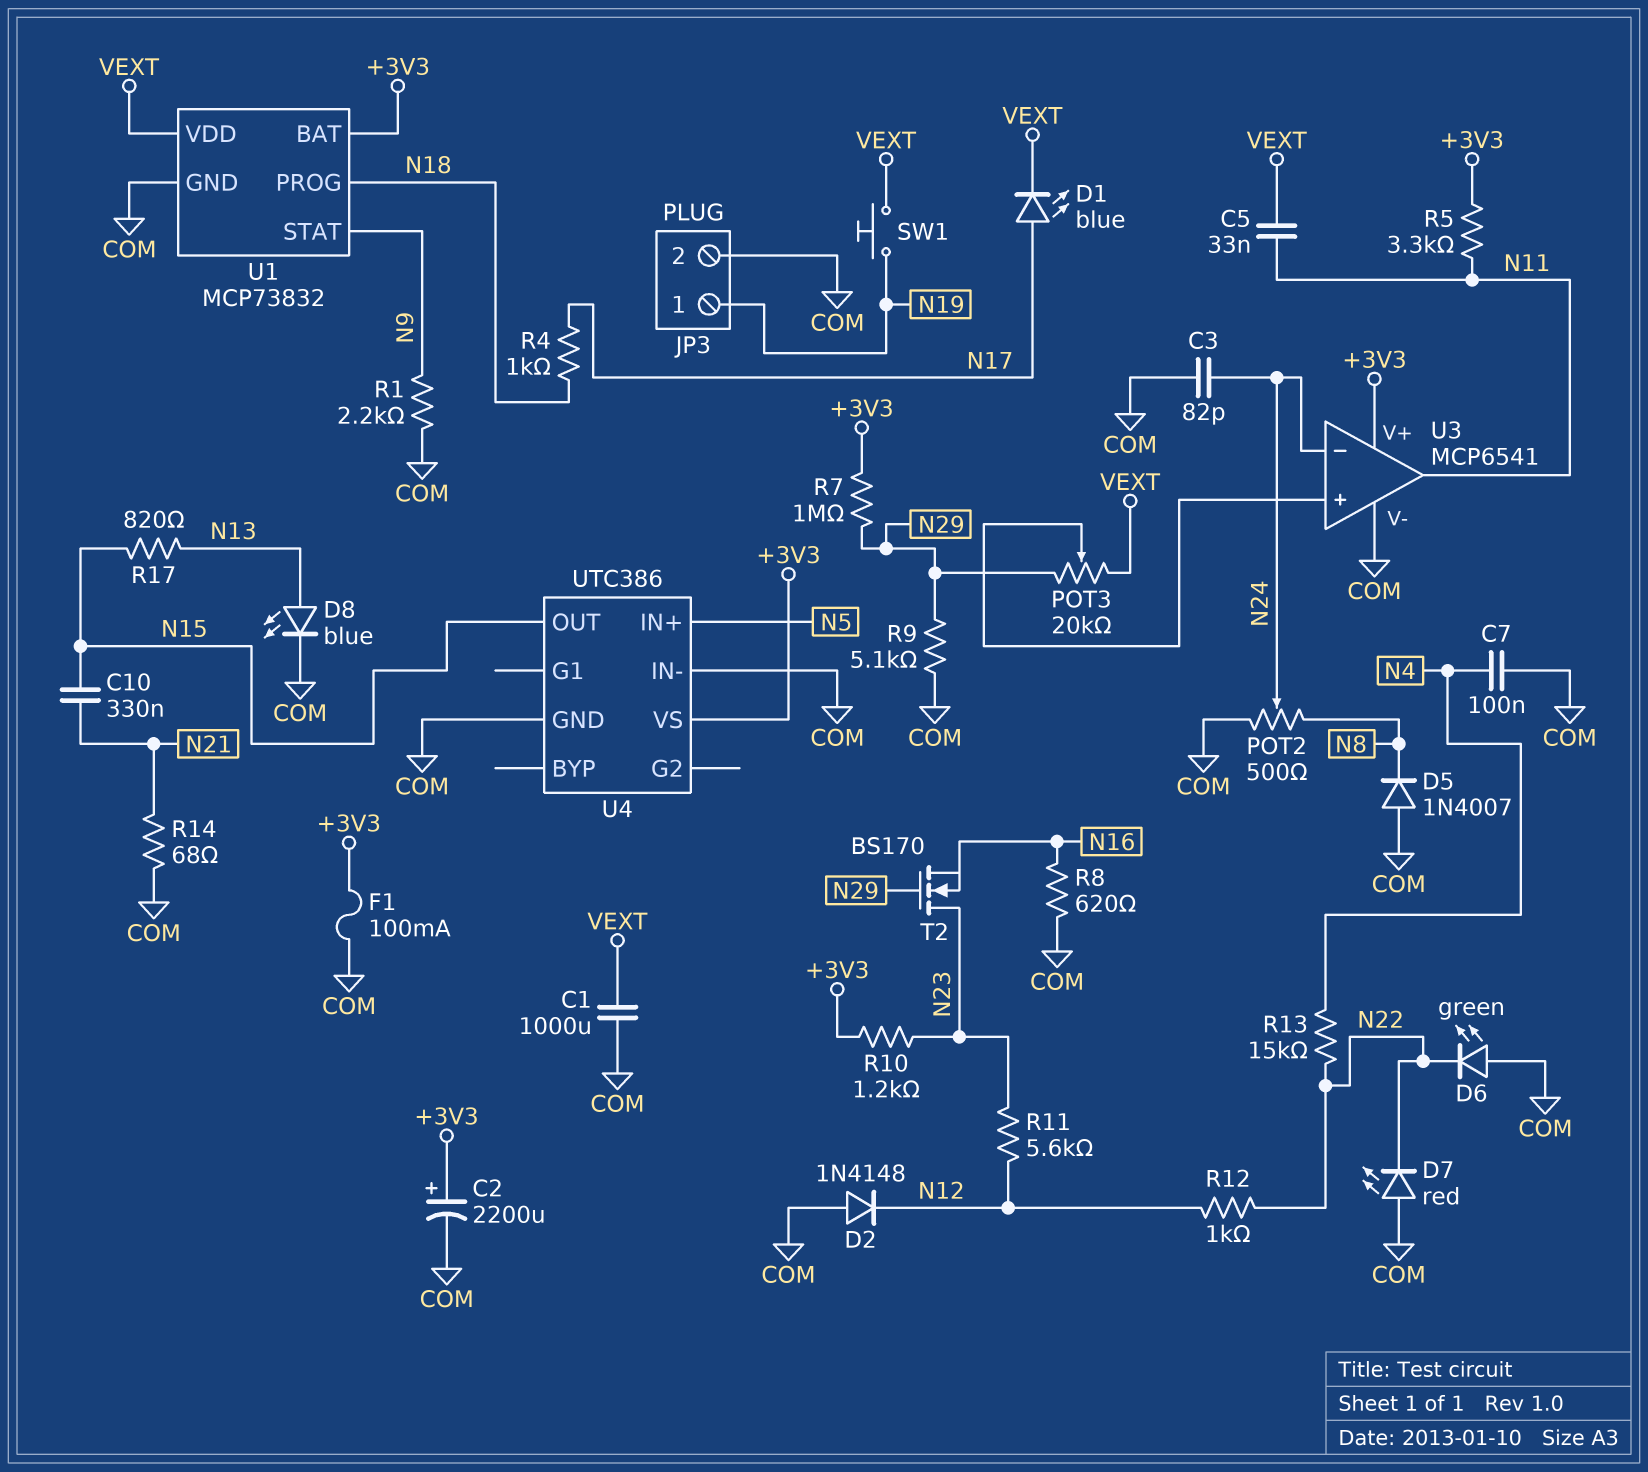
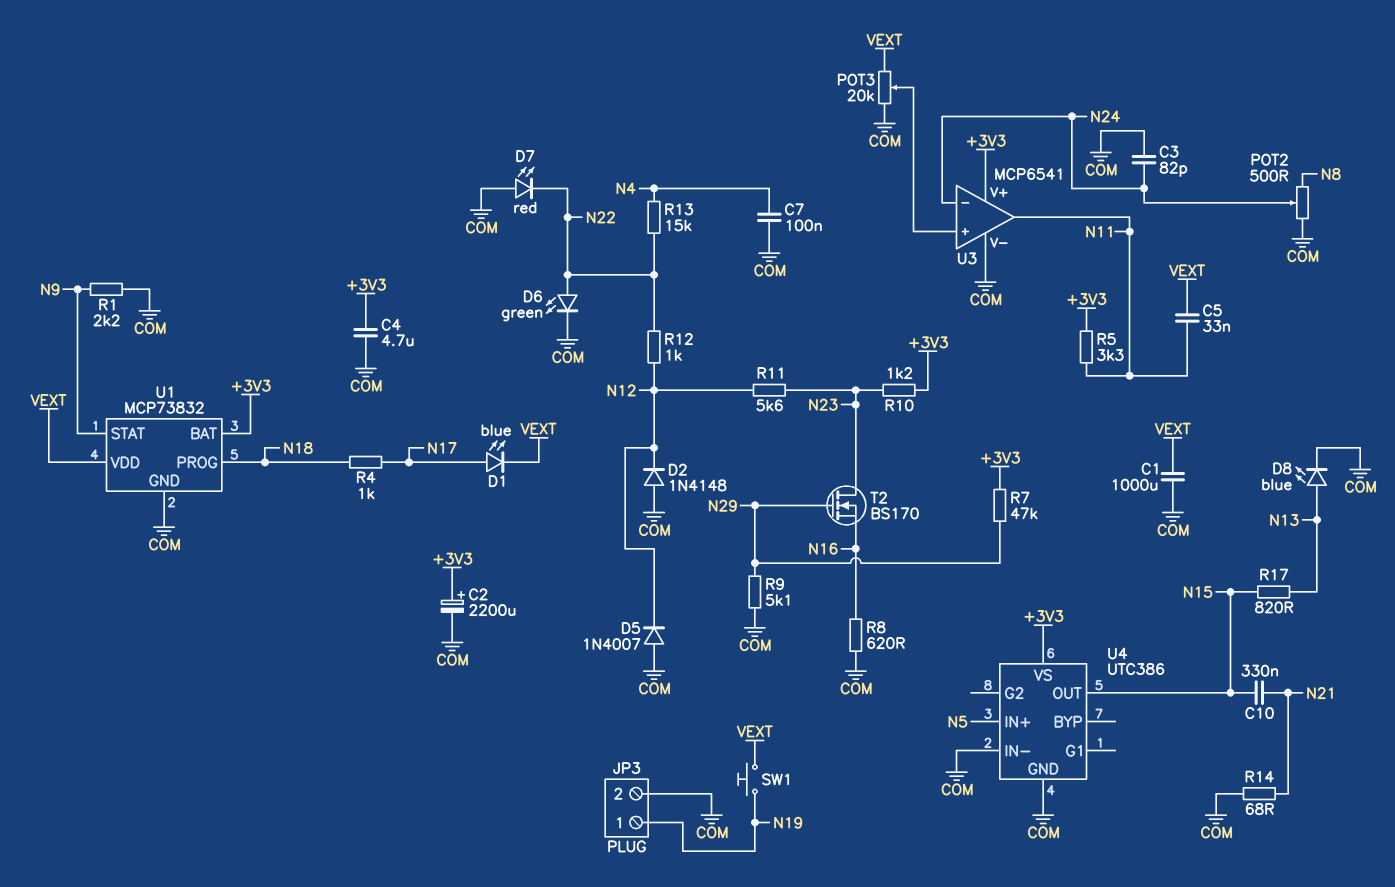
C4: none -> 4.7uF (+3V3, COM)
D5: diode 1N4007 (A COM, K N8) -> diode 1N4007 (A COM, K N12)
D6: LED green (A COM, K N22) -> LED green (A N22, K COM)
F1: 100mA (+3V3, COM) -> none
POT3: 20k (N29, VEXT, wiper U3/in+) -> 20k (COM, VEXT, wiper U3/in+)
R7: 1M (+3V3, N29) -> 47k (+3V3, N29)

